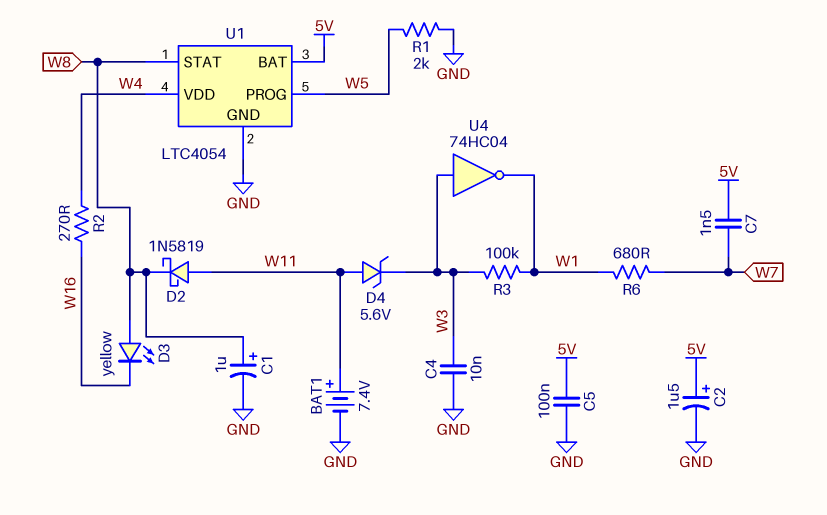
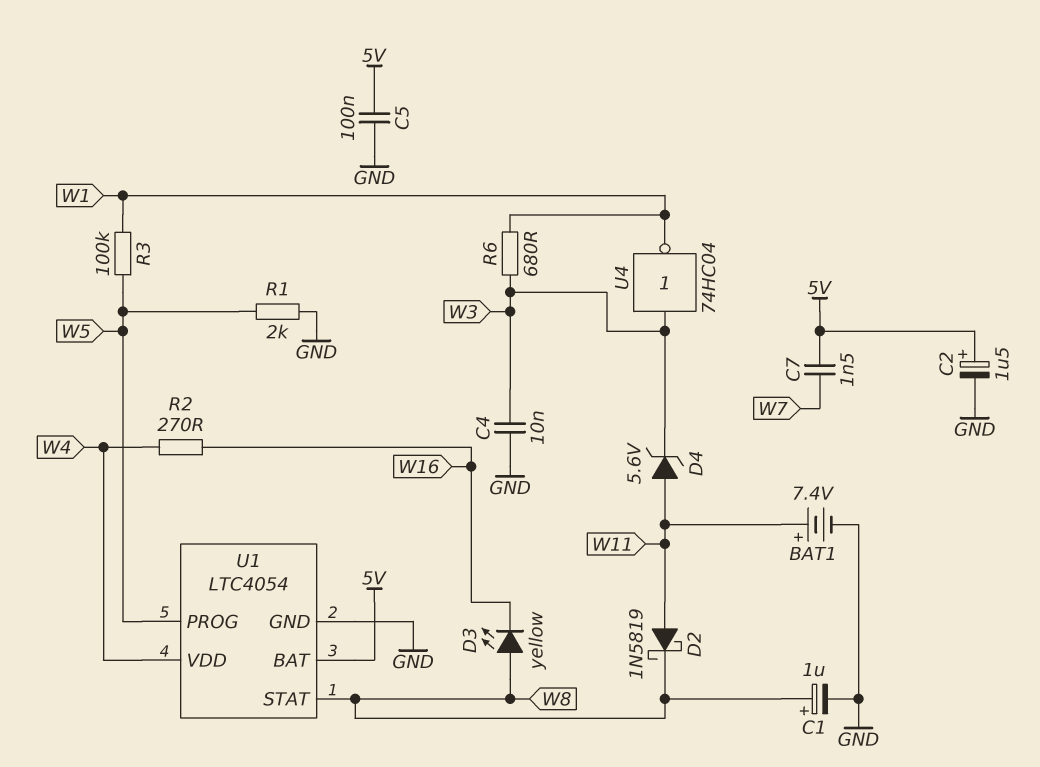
R3: 100k (W1, W3) -> 100k (W1, W5)
R6: 680 (W1, W7) -> 680 (W1, W3)

